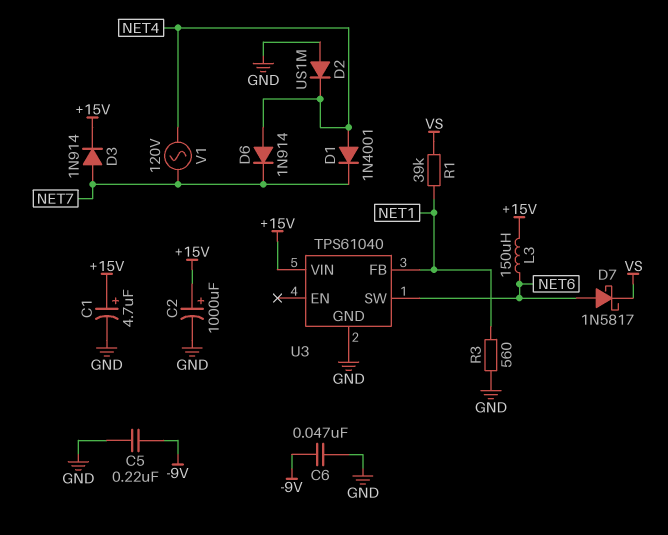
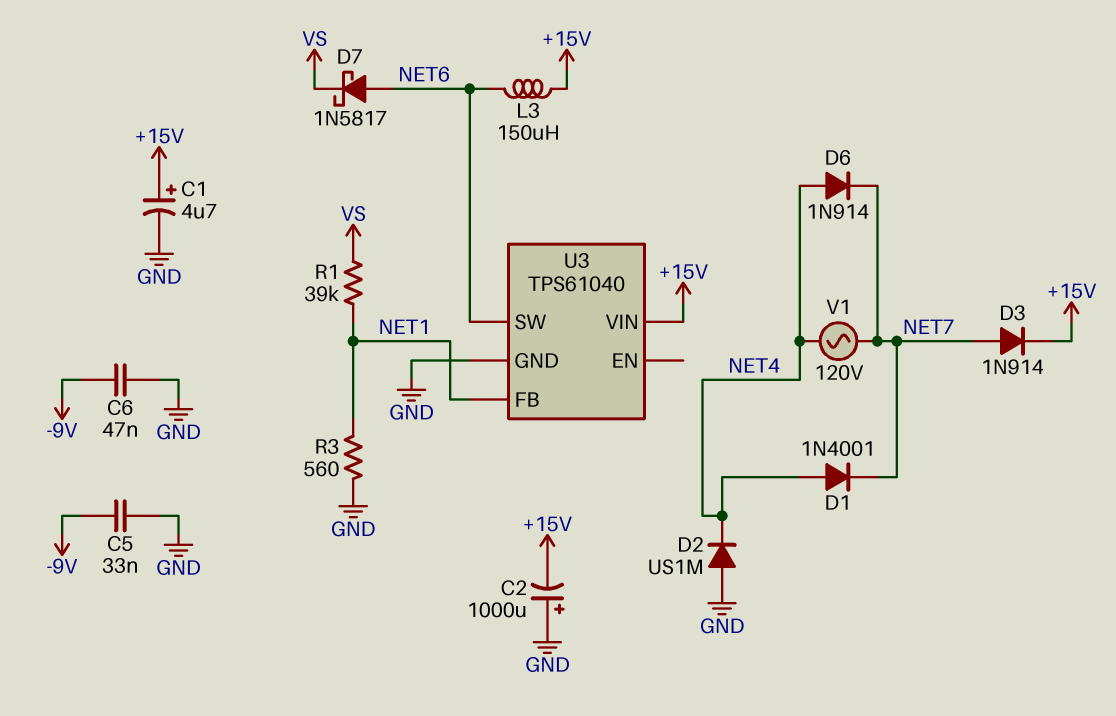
C2: 1000uF (plus +15V, minus GND) -> 1000uF (plus GND, minus +15V)
C5: 220nF (-9V, GND) -> 33nF (-9V, GND)

